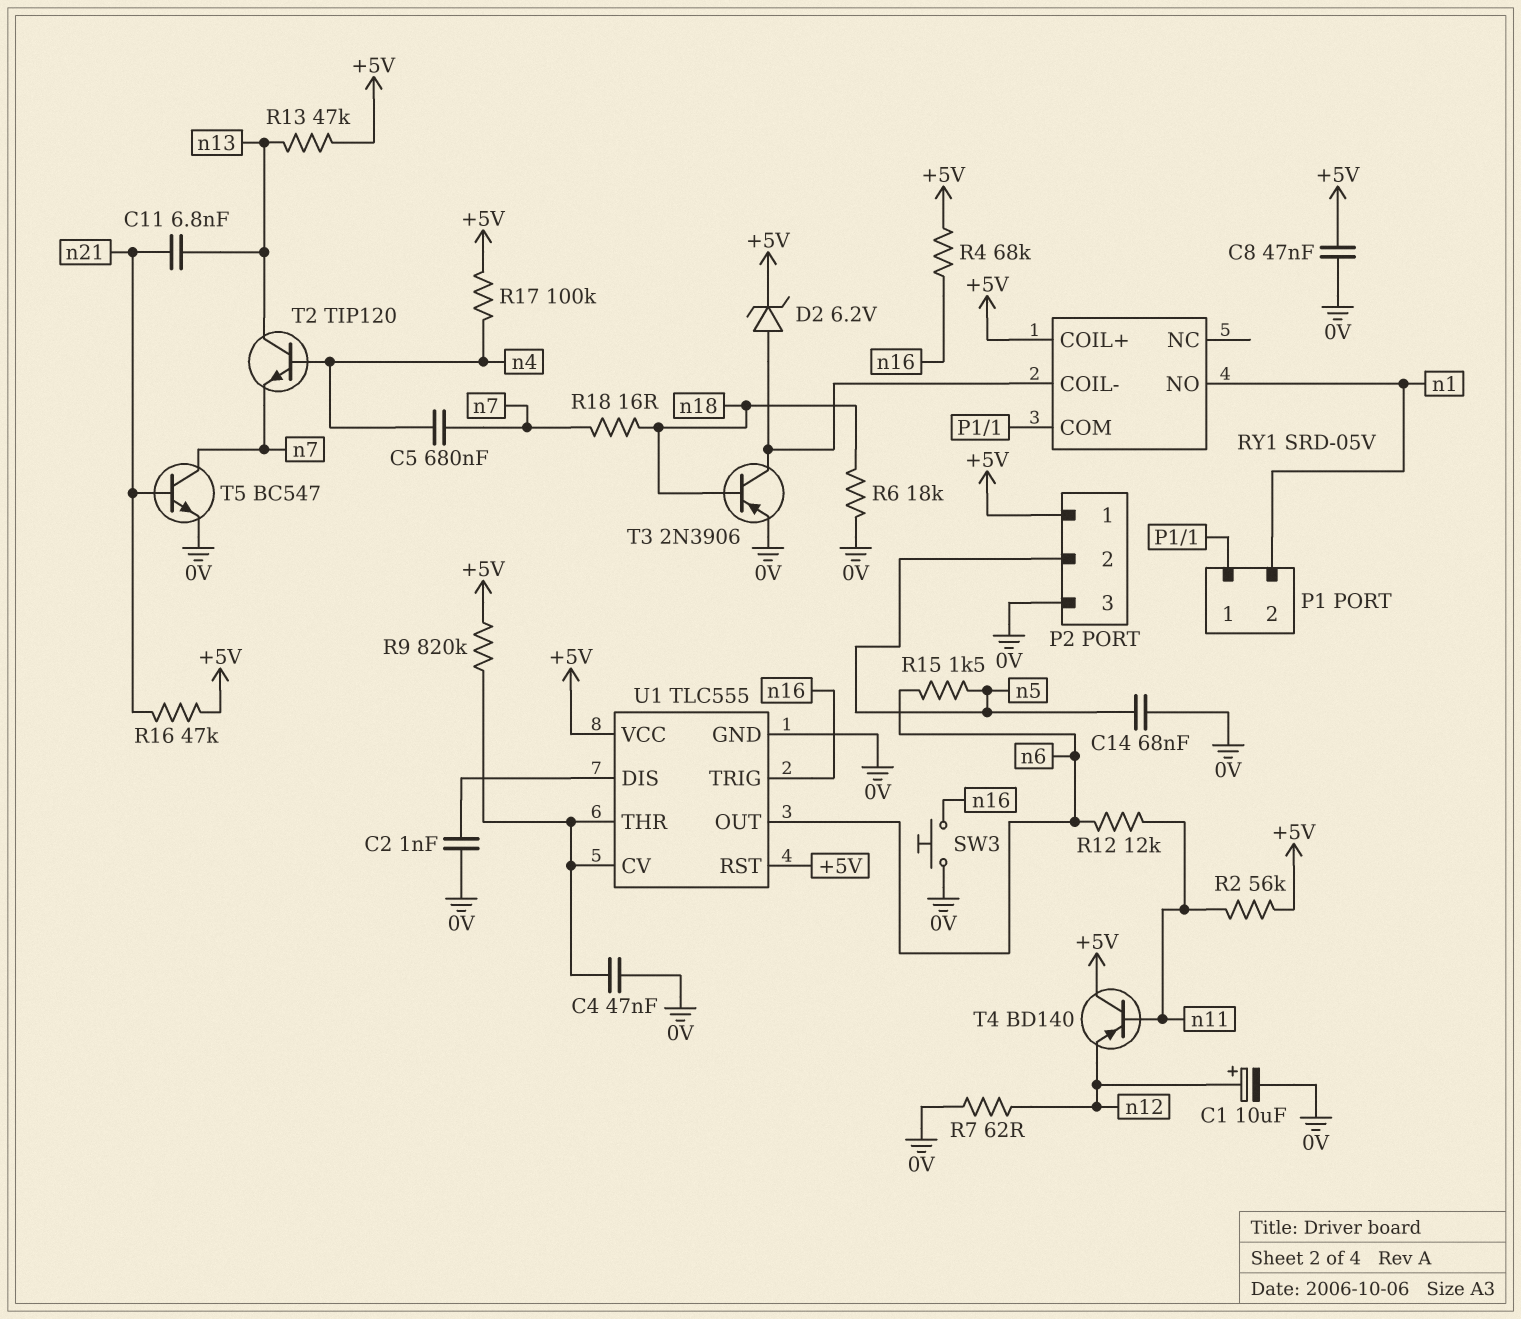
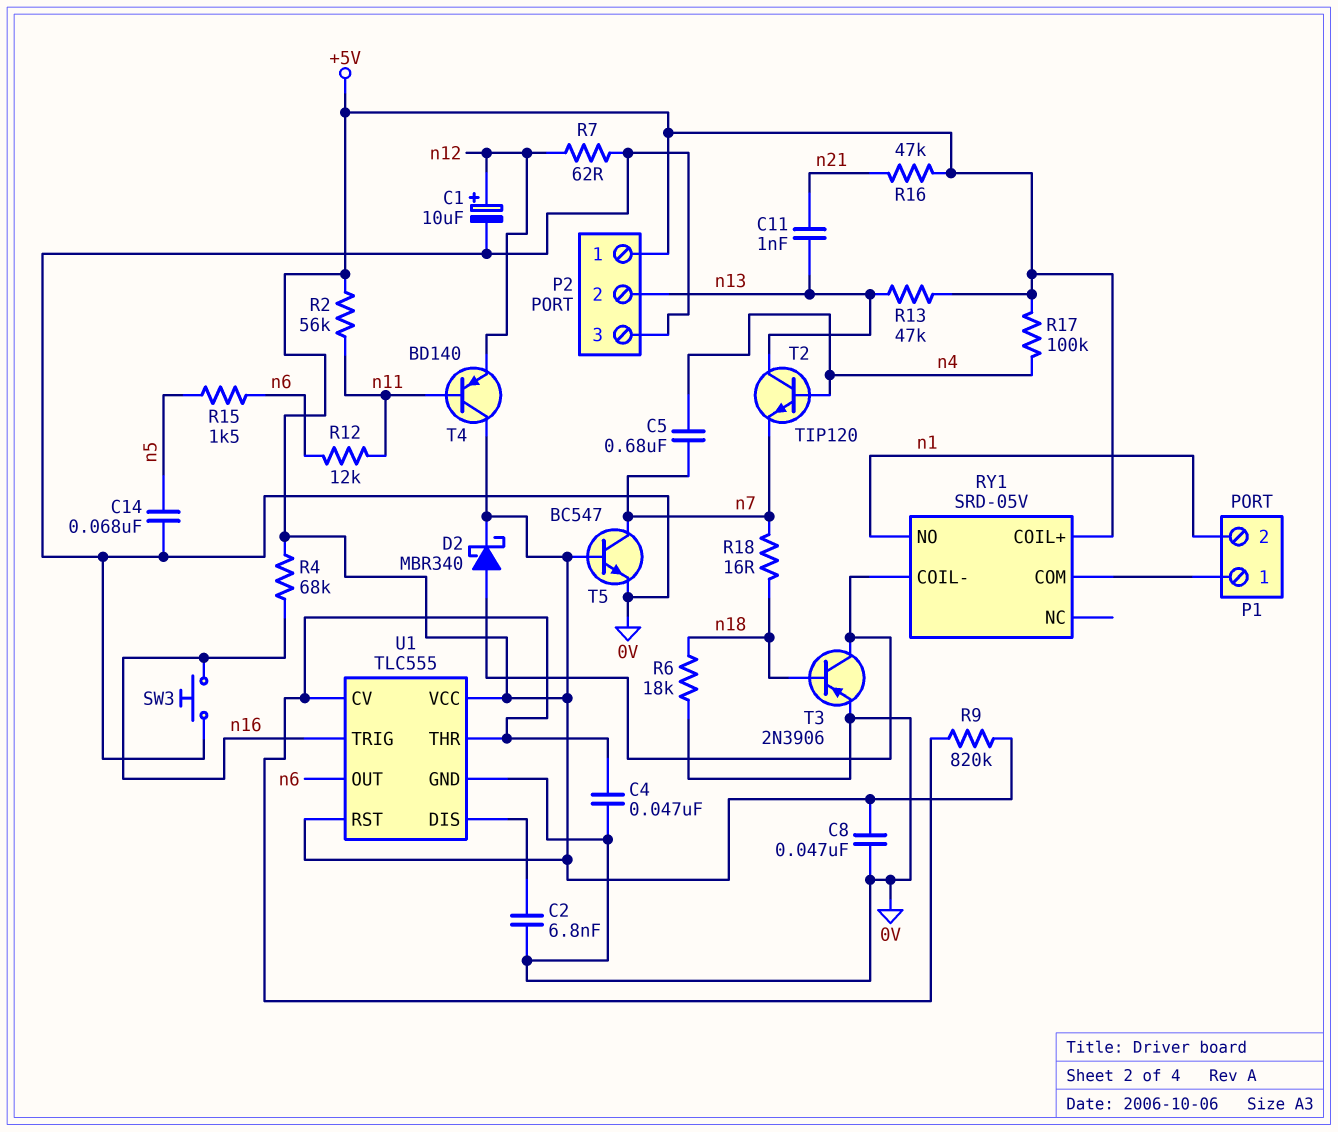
C2: 1nF (0V, U1/DIS) -> 6.8nF (0V, U1/DIS)
C11: 6.8nF (n13, n21) -> 1nF (n13, n21)
D2: zener 6.2V (A RY1/COIL-, K +5V) -> schottky MBR340 (A RY1/COIL-, K +5V)
P2 pin 2: n5 -> n13
T5: NPN BC547 (B n21, C n7, E 0V) -> NPN BC547 (B +5V, C n7, E 0V)

